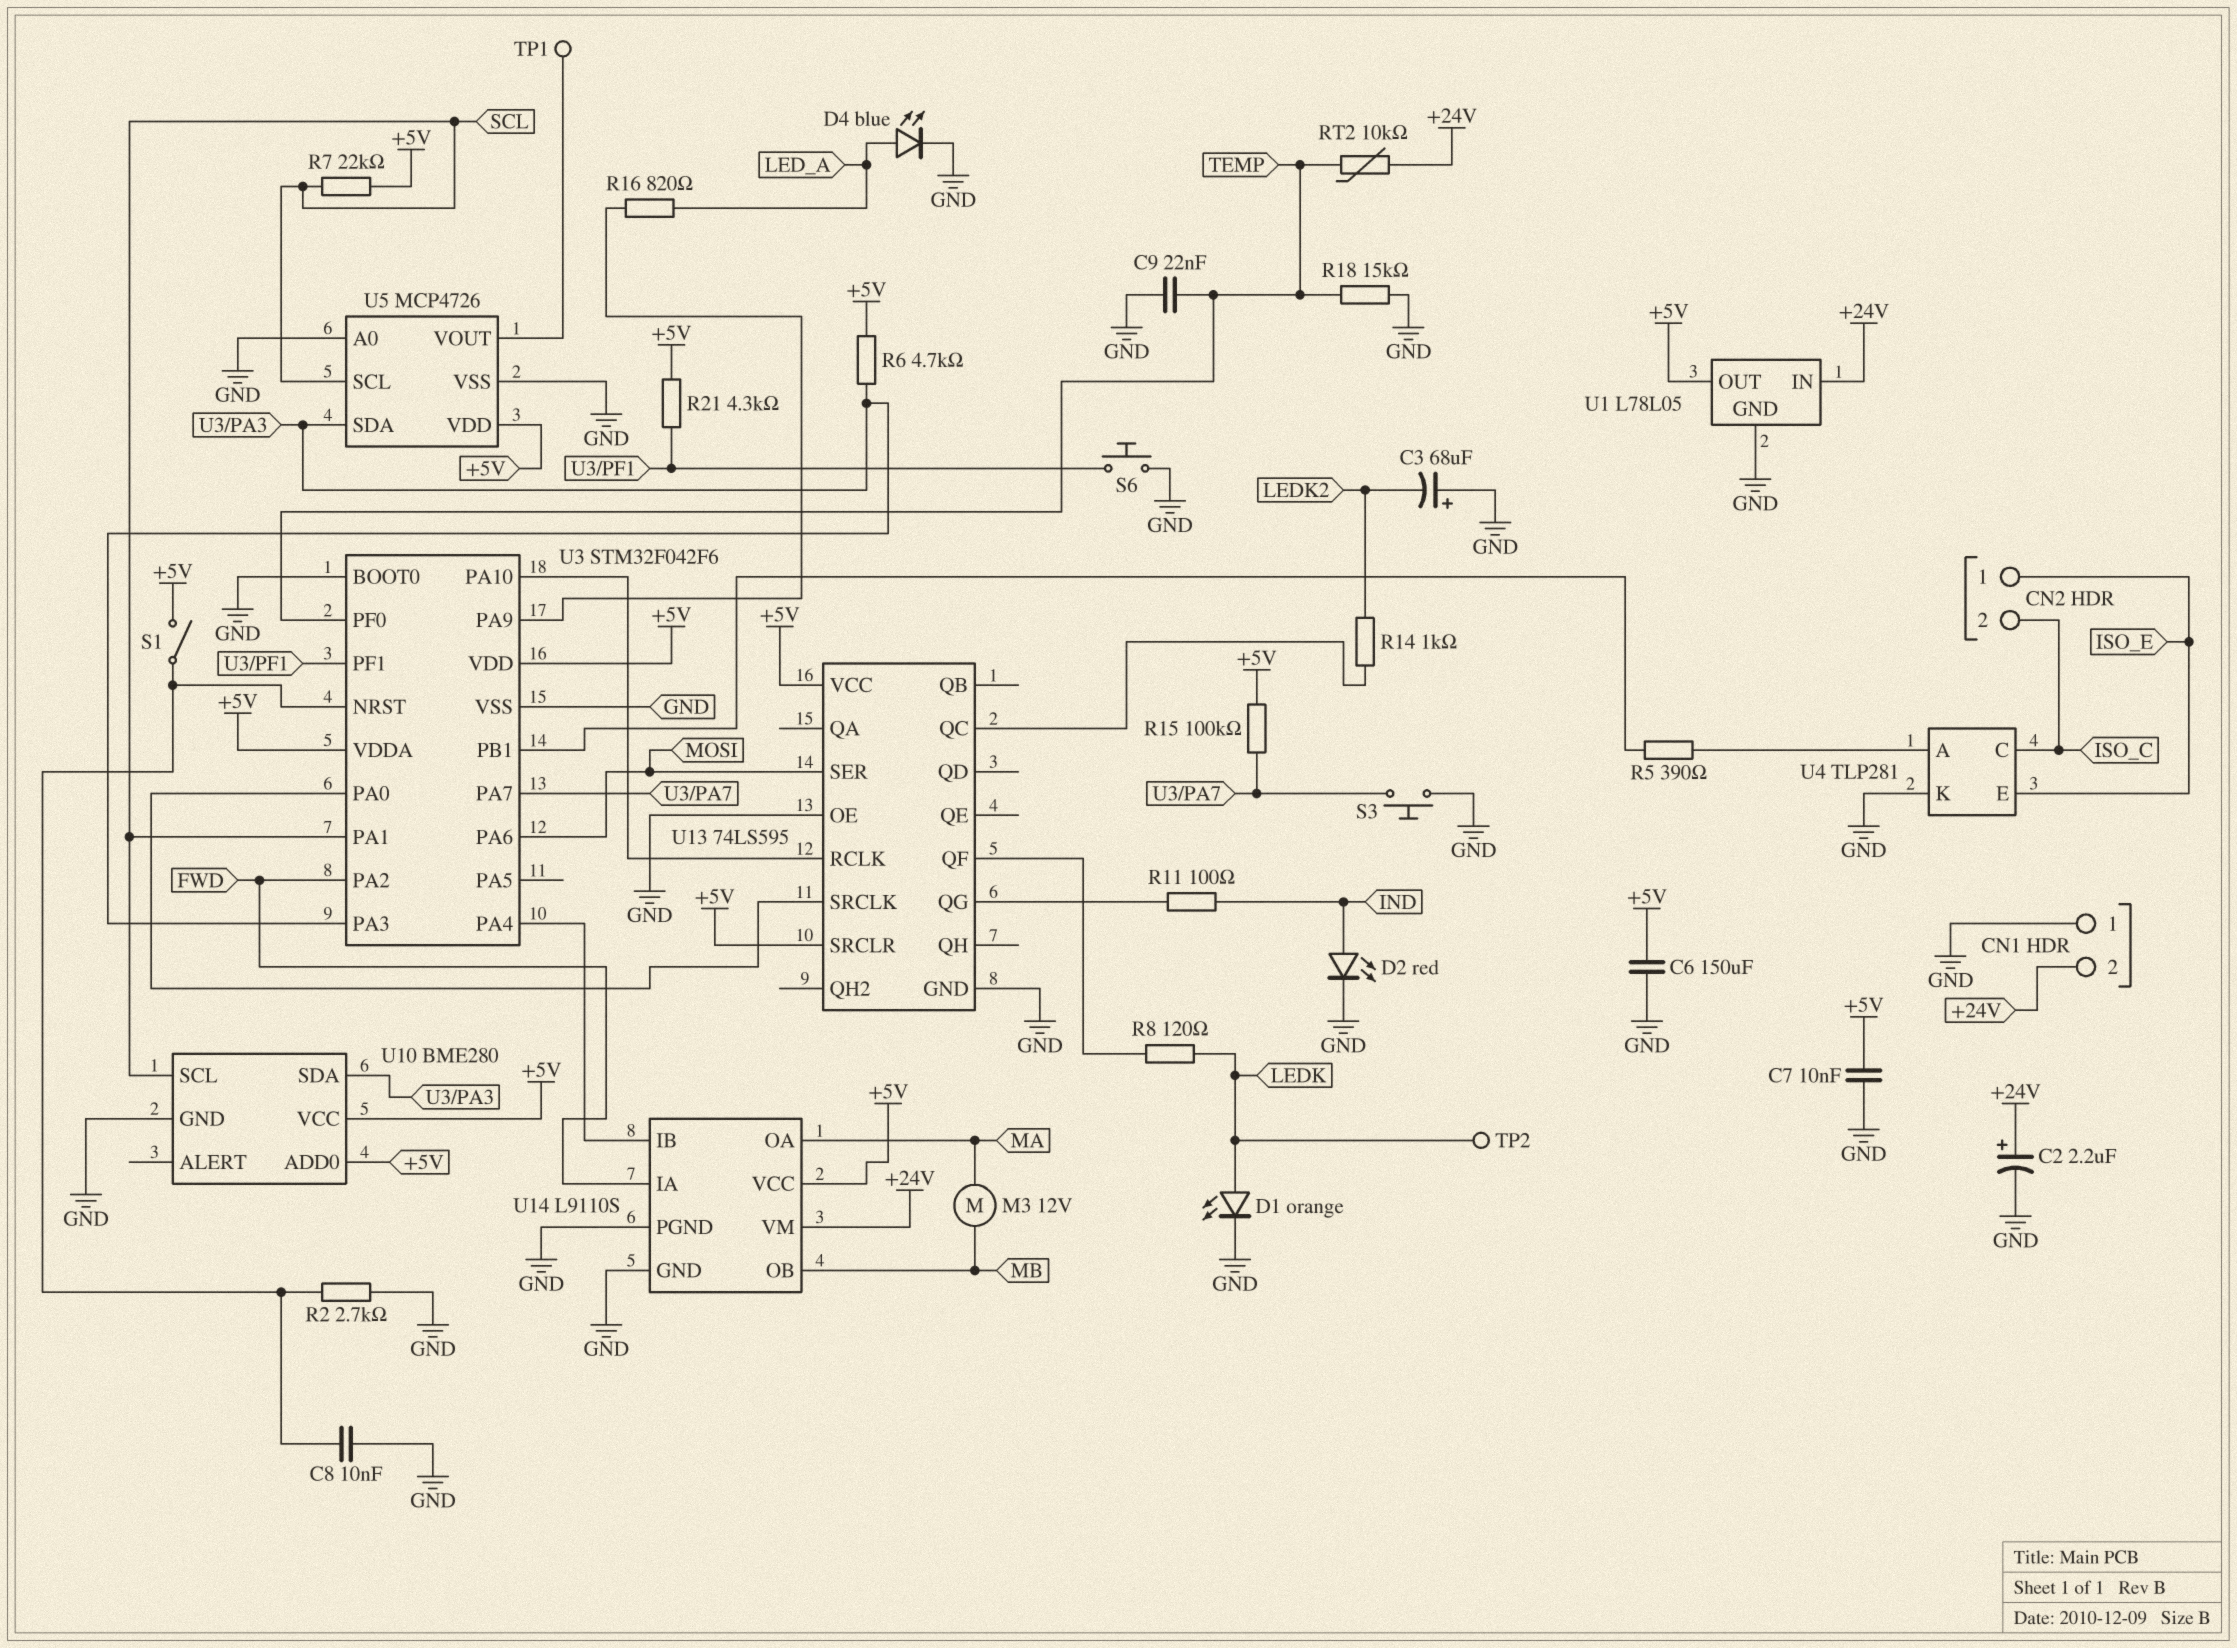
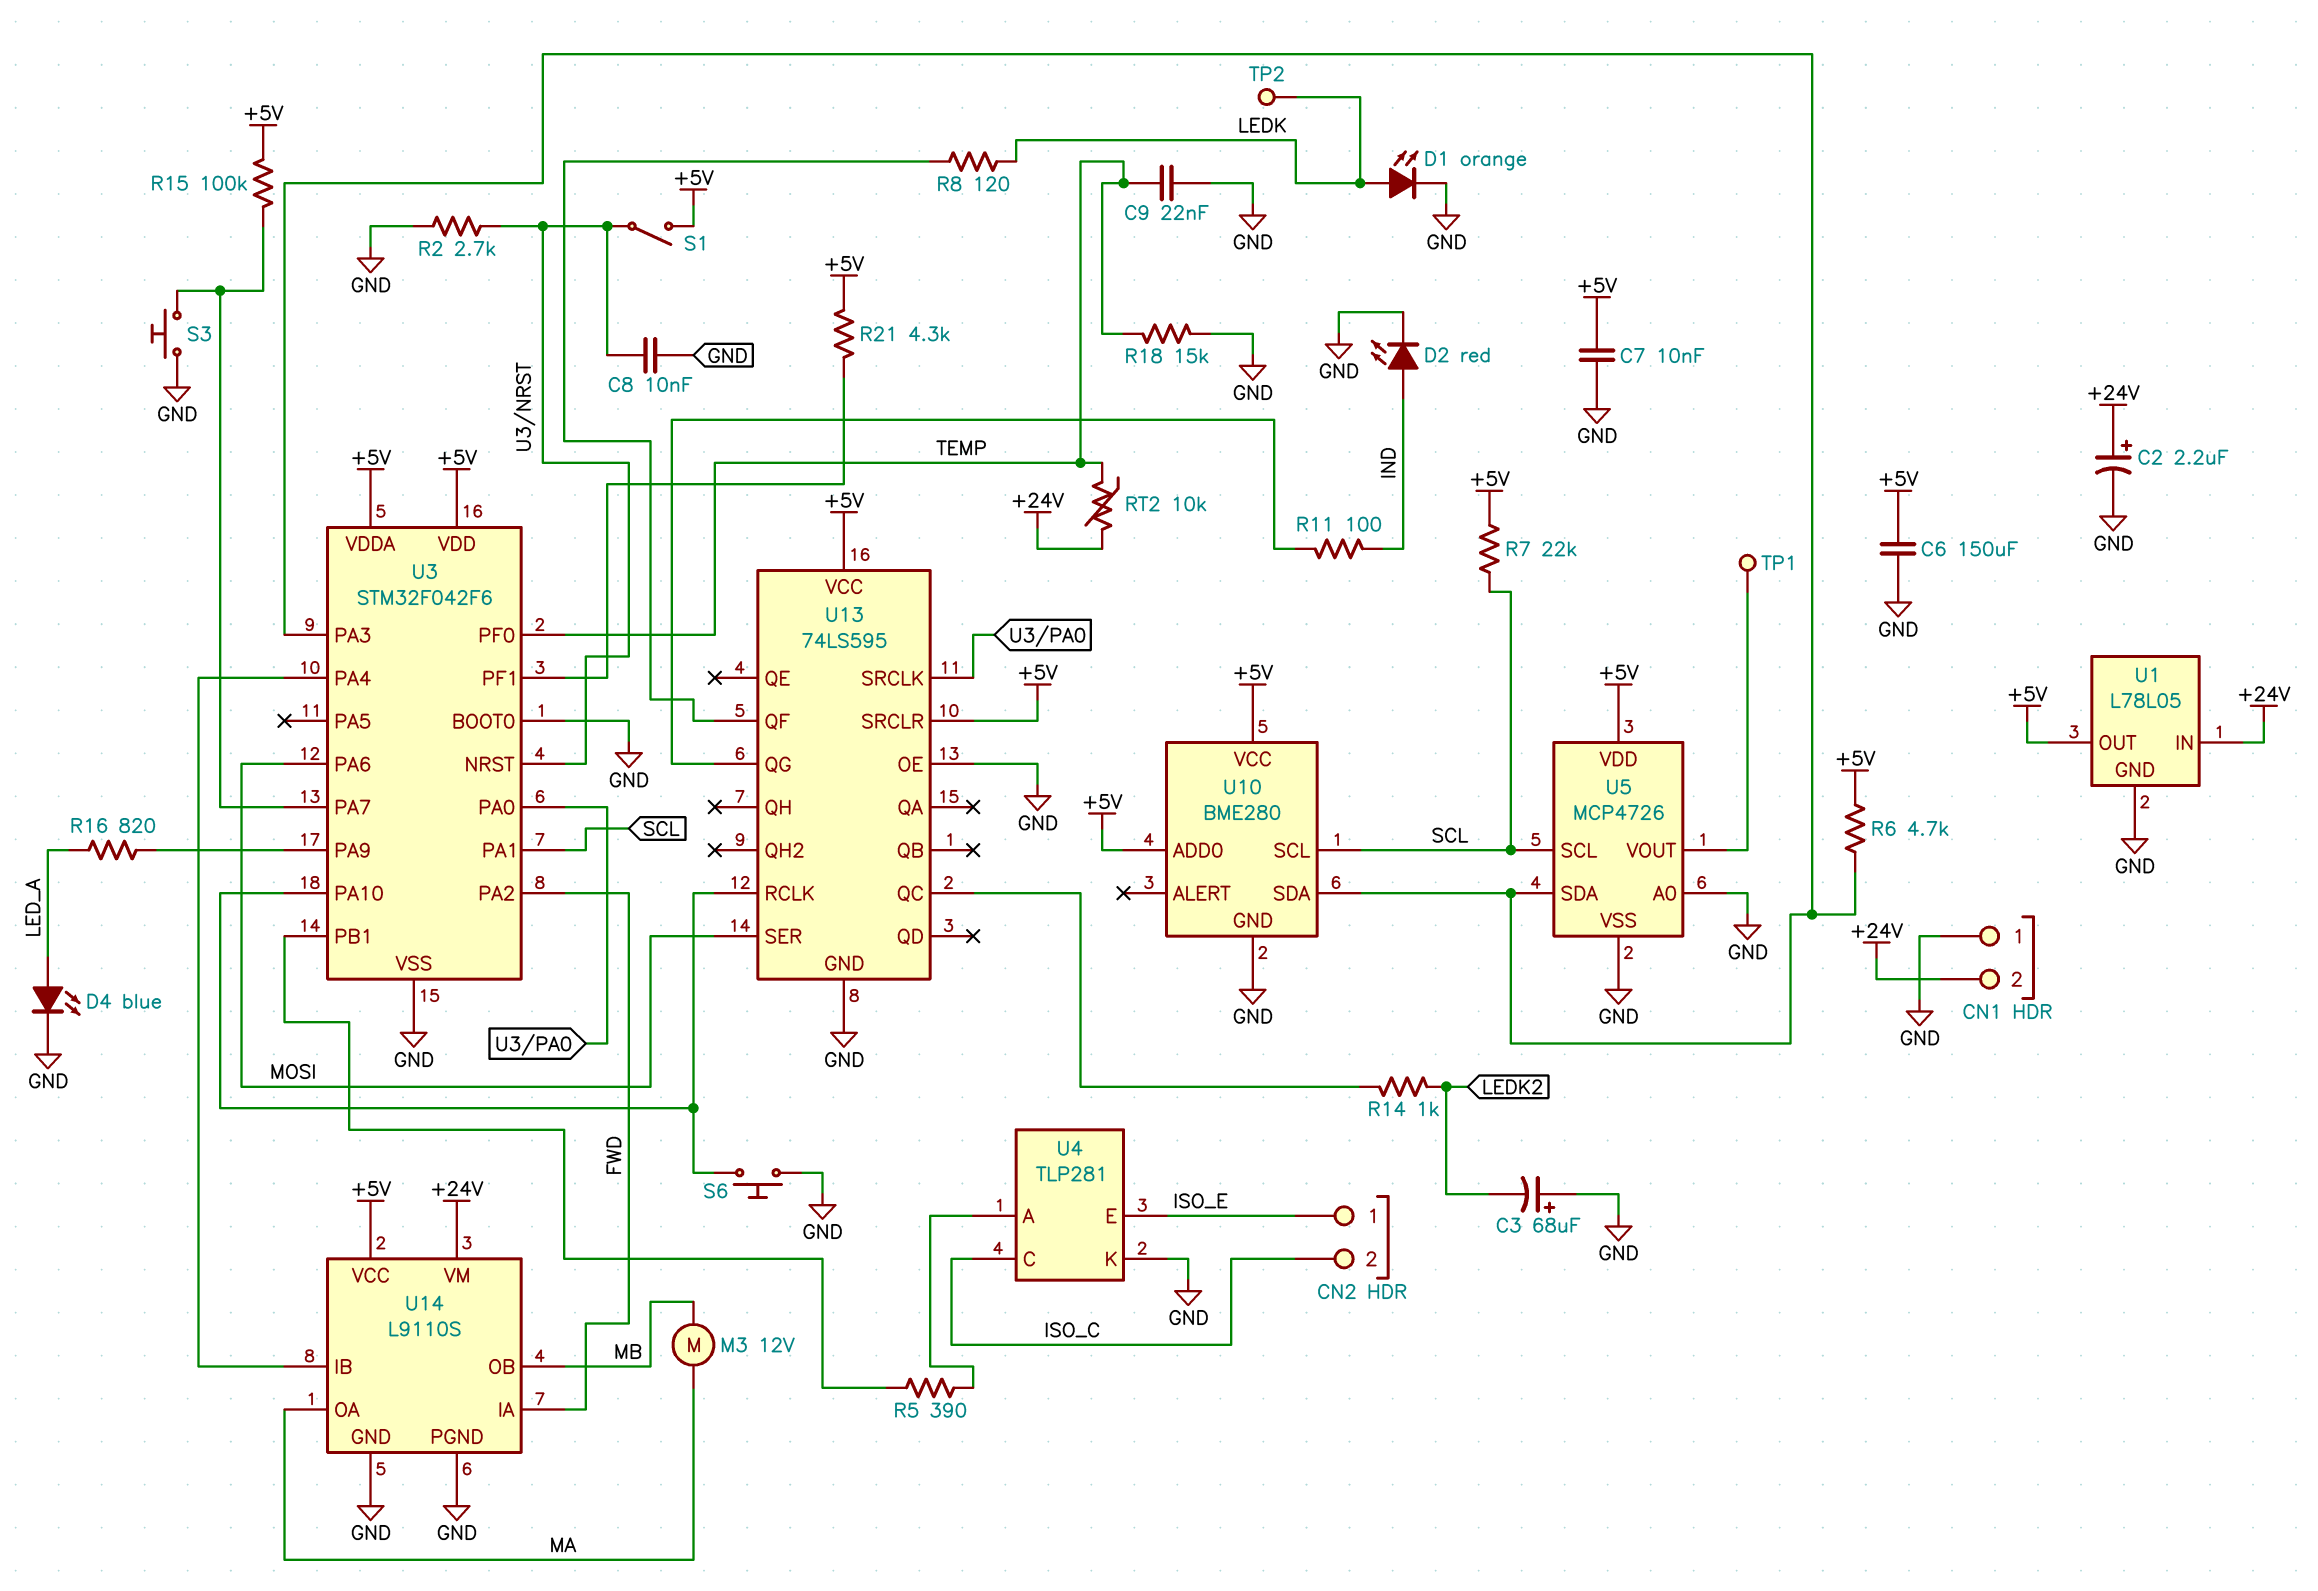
S6: button (GND, U3/PF1) -> button (GND, U3/PA10)

